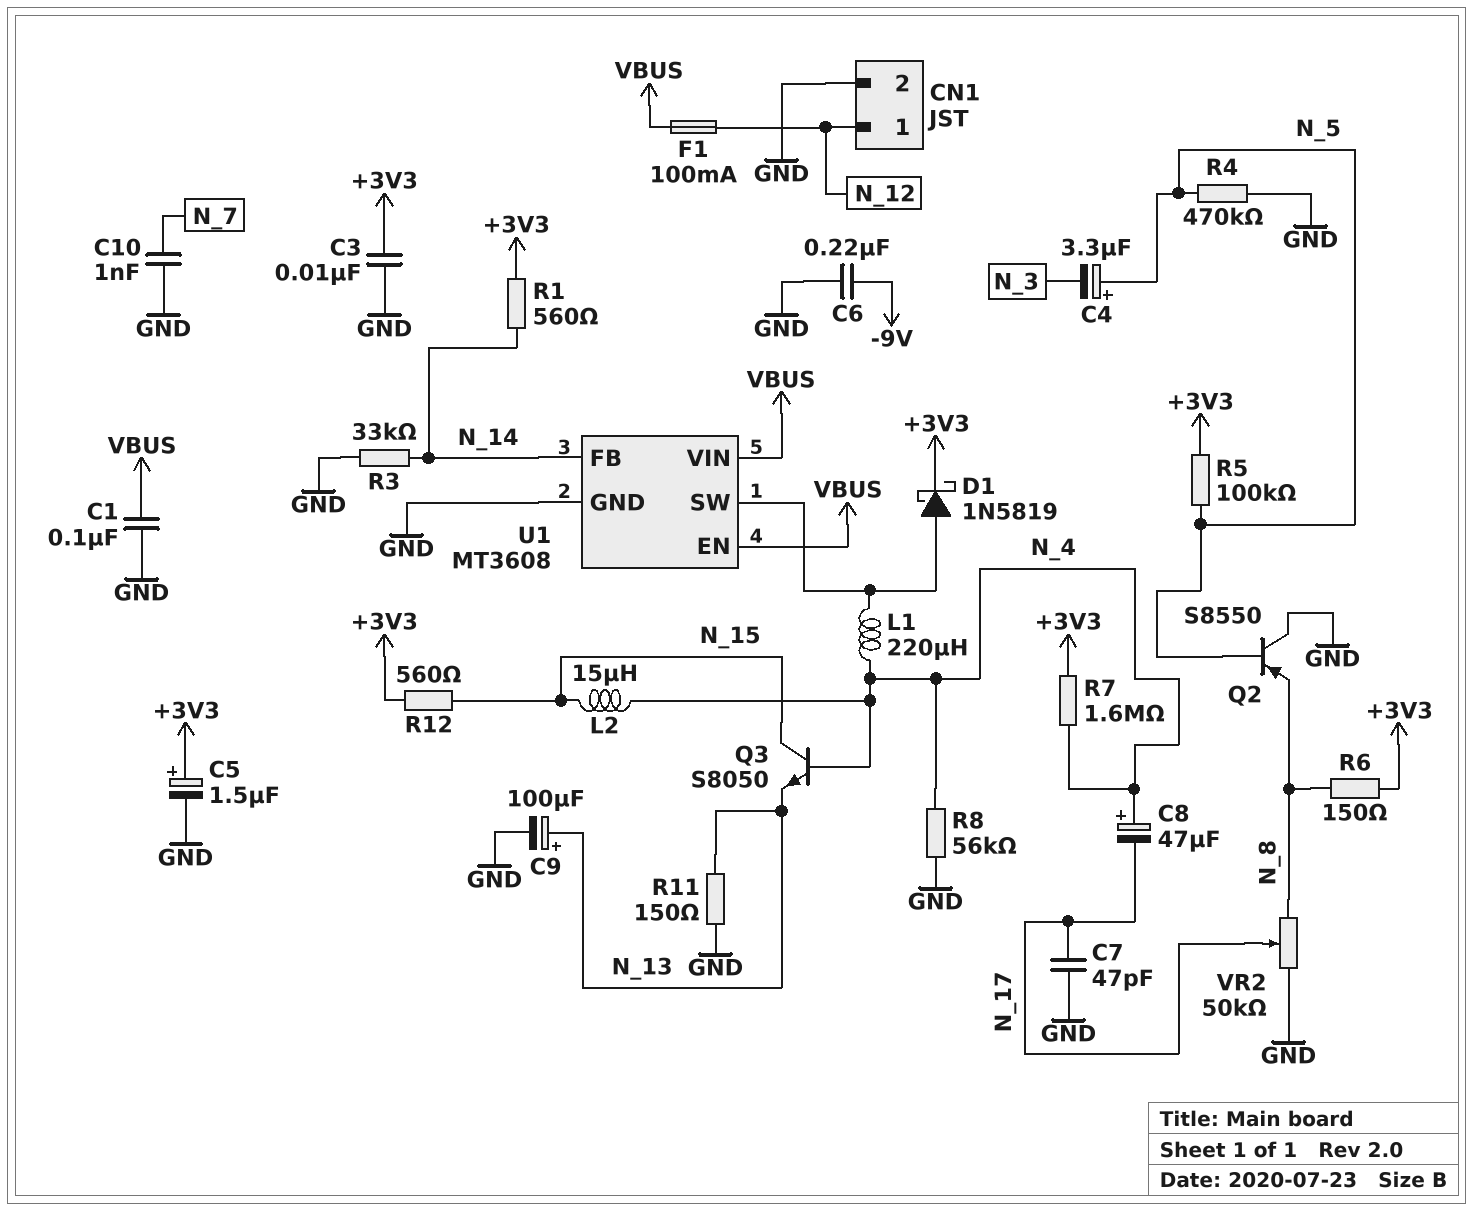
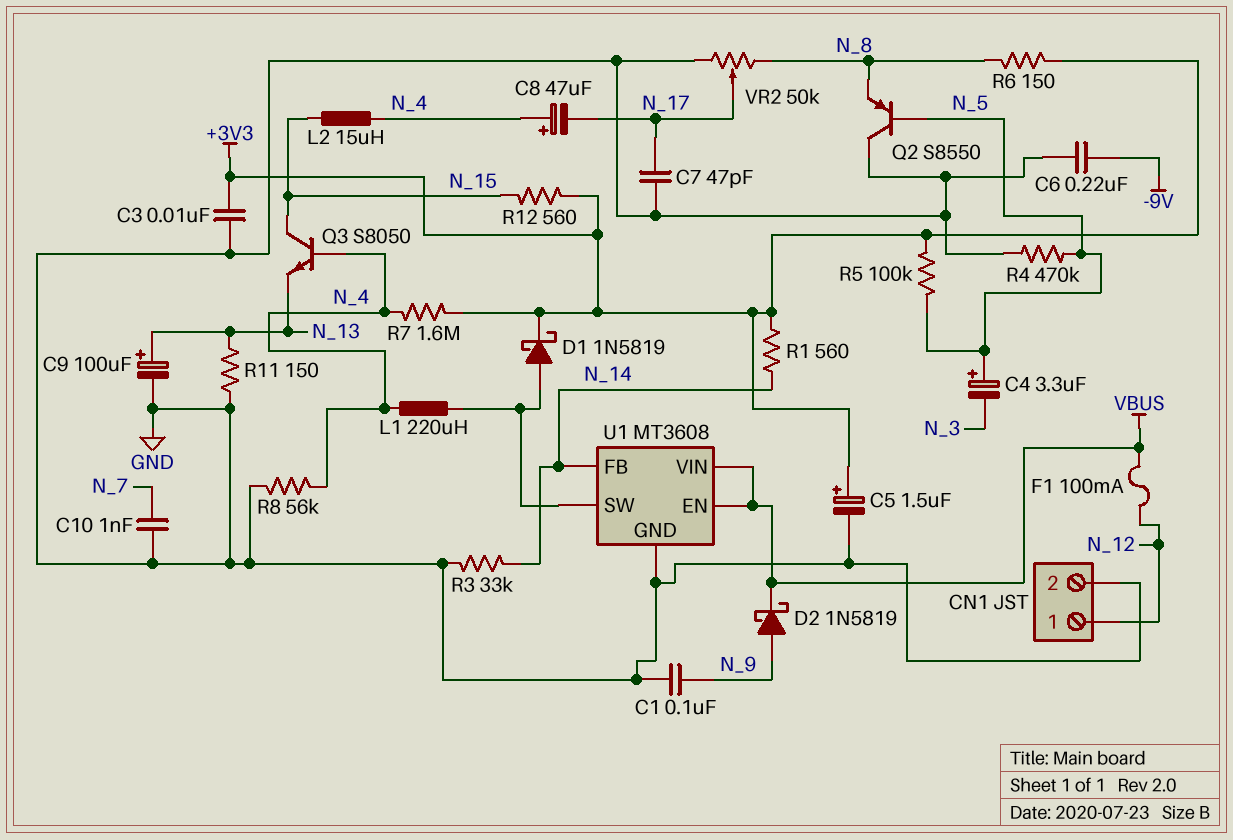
C1: 100nF (GND, VBUS) -> 100nF (GND, N_9)
D2: none -> schottky 1N5819 (A N_9, K VBUS)

